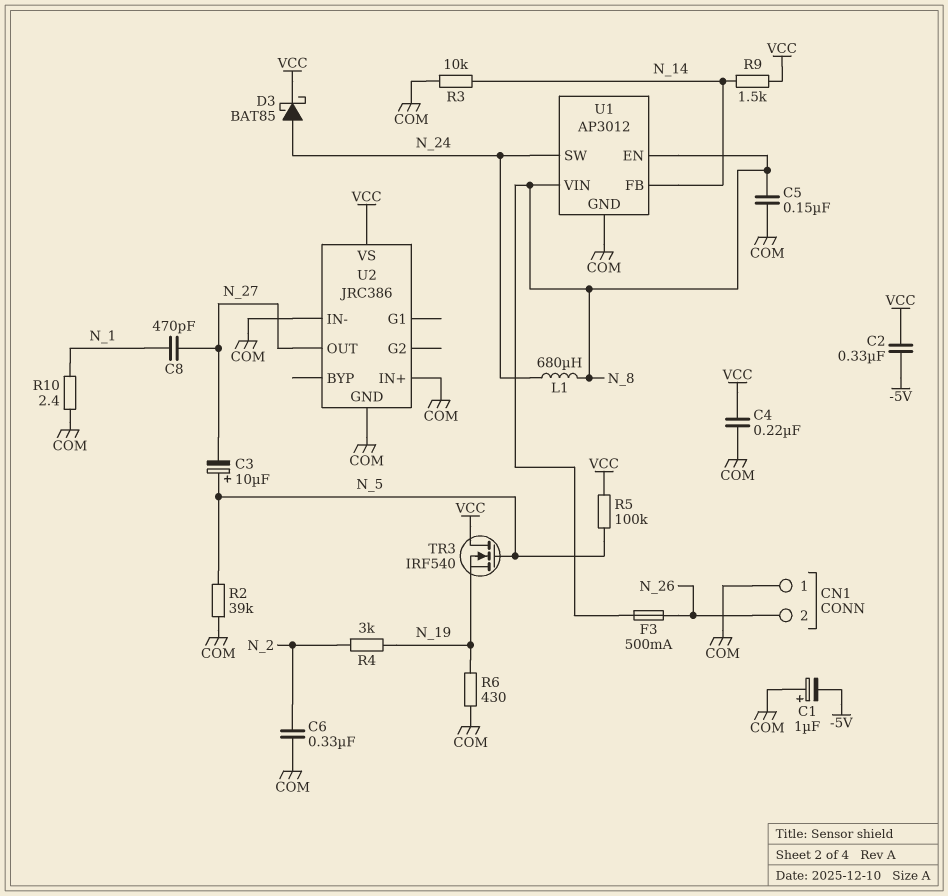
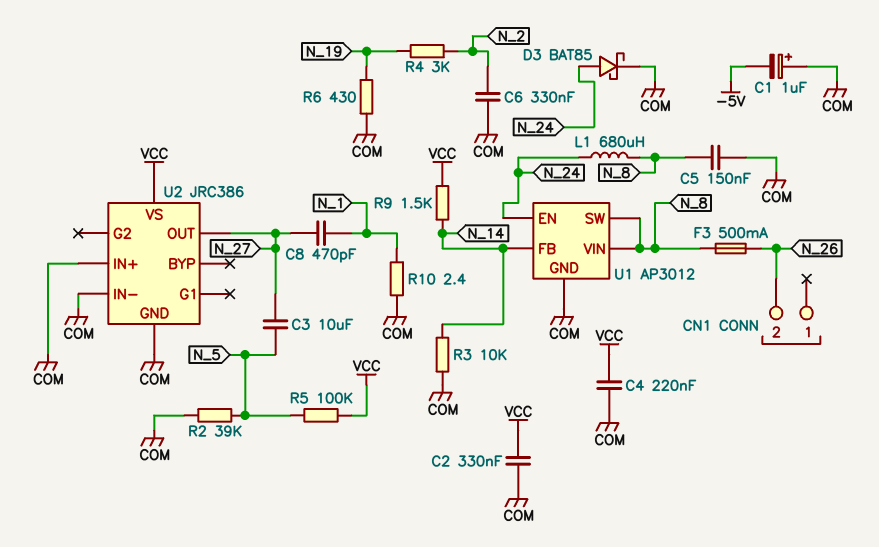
C2: 330nF (-5V, VCC) -> 330nF (COM, VCC)
C3: 10uF (plus N_5, minus N_27) -> 10uF (N_5, N_27)
CN1 pin 1: COM -> none
D3: schottky BAT85 (A N_24, K VCC) -> schottky BAT85 (A N_24, K COM)
TR3: NMOS IRF540 (G N_5, D VCC, S N_19) -> none
U1 pin EN: N_8 -> N_24
U1 pin SW: N_24 -> N_8

